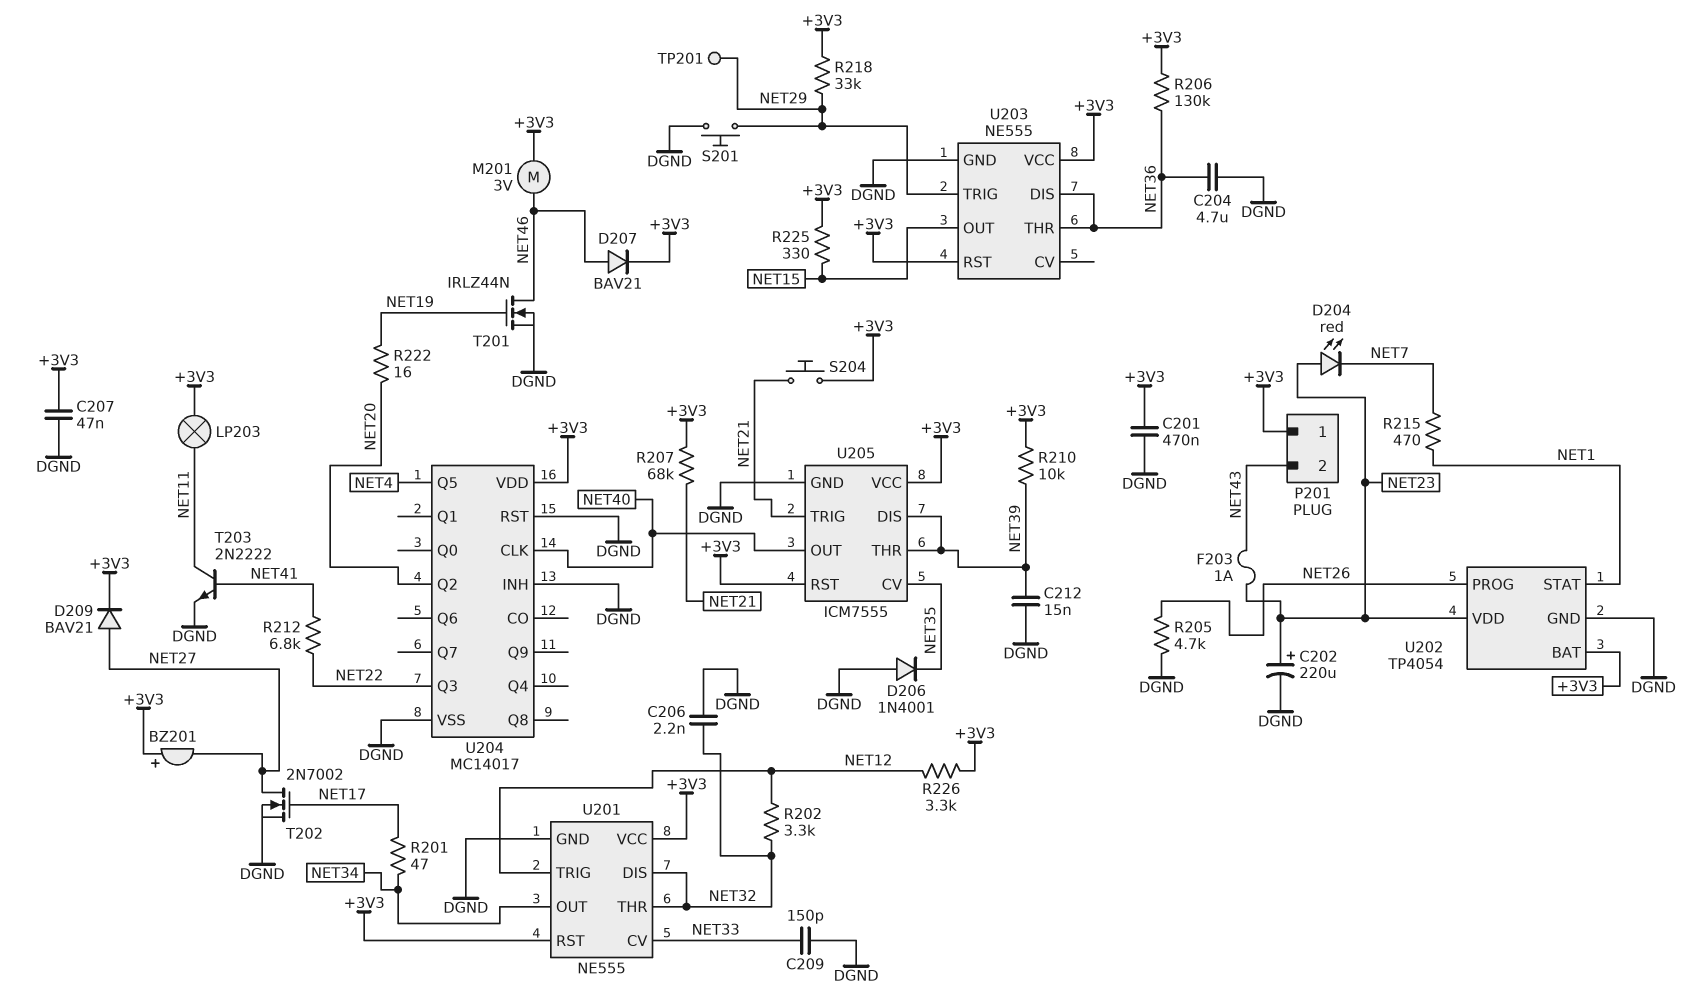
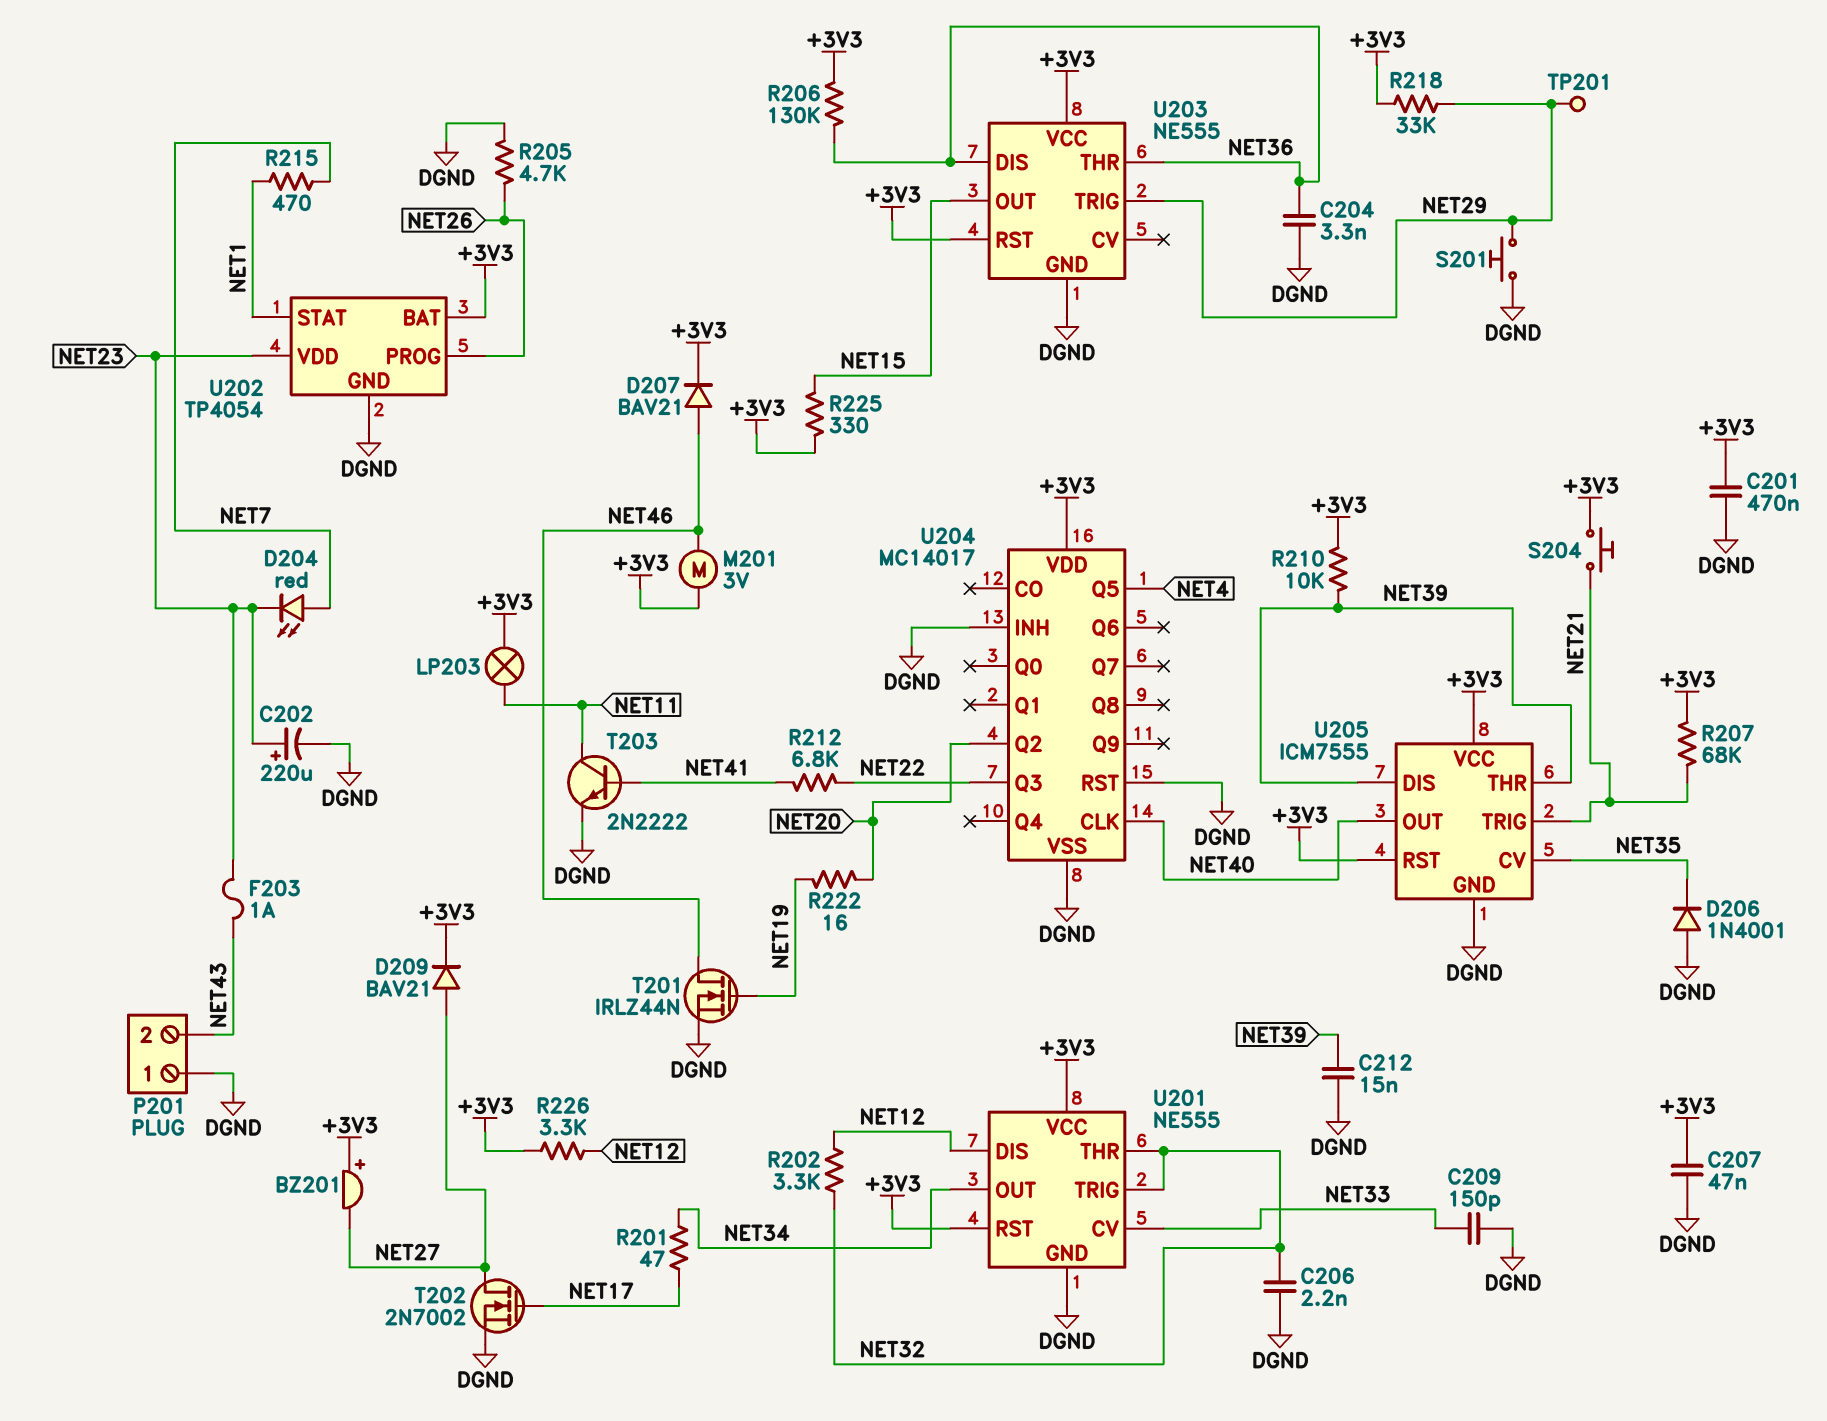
C204: 4.7uF (DGND, NET36) -> 3.3nF (DGND, NET36)
D204: LED red (A NET23, K NET7) -> LED red (A NET7, K NET23)
P201 pin 1: +3V3 -> DGND
U201 pin DIS: NET32 -> NET12
U201 pin TRIG: NET12 -> NET32

